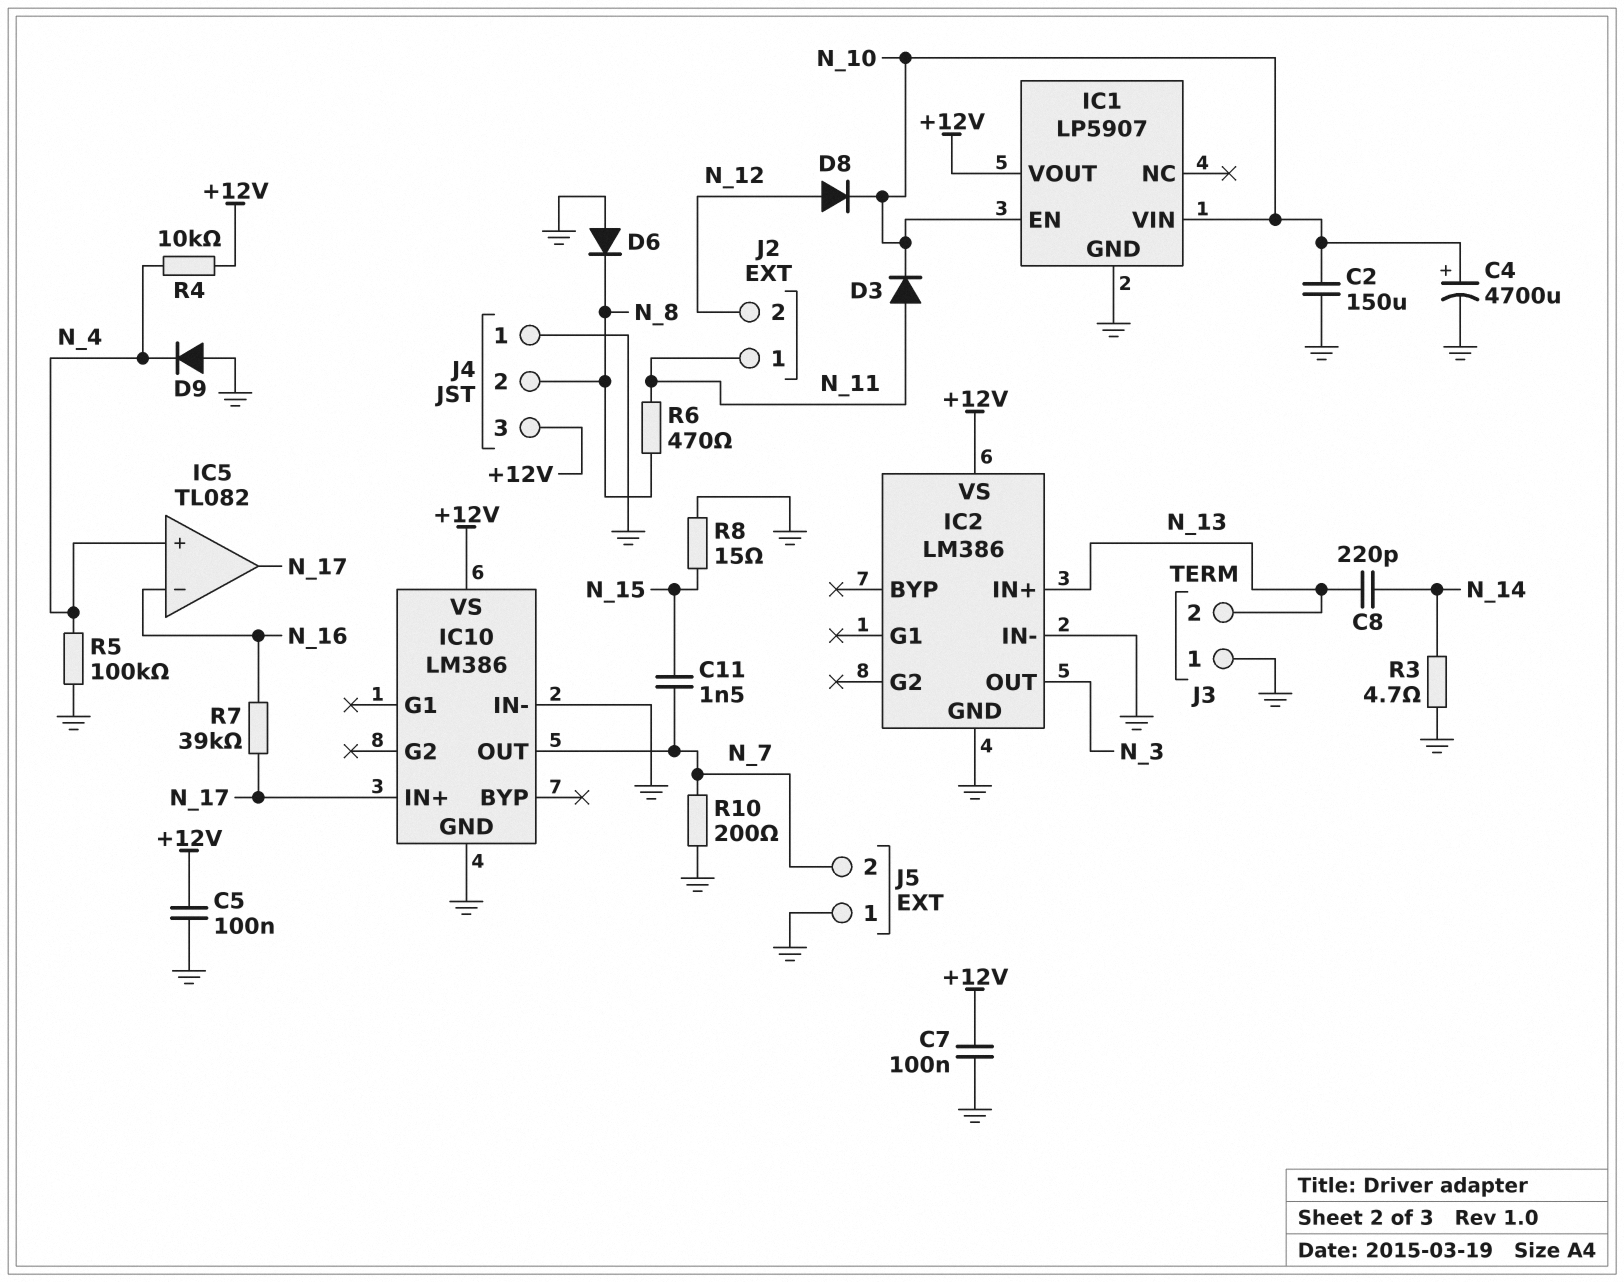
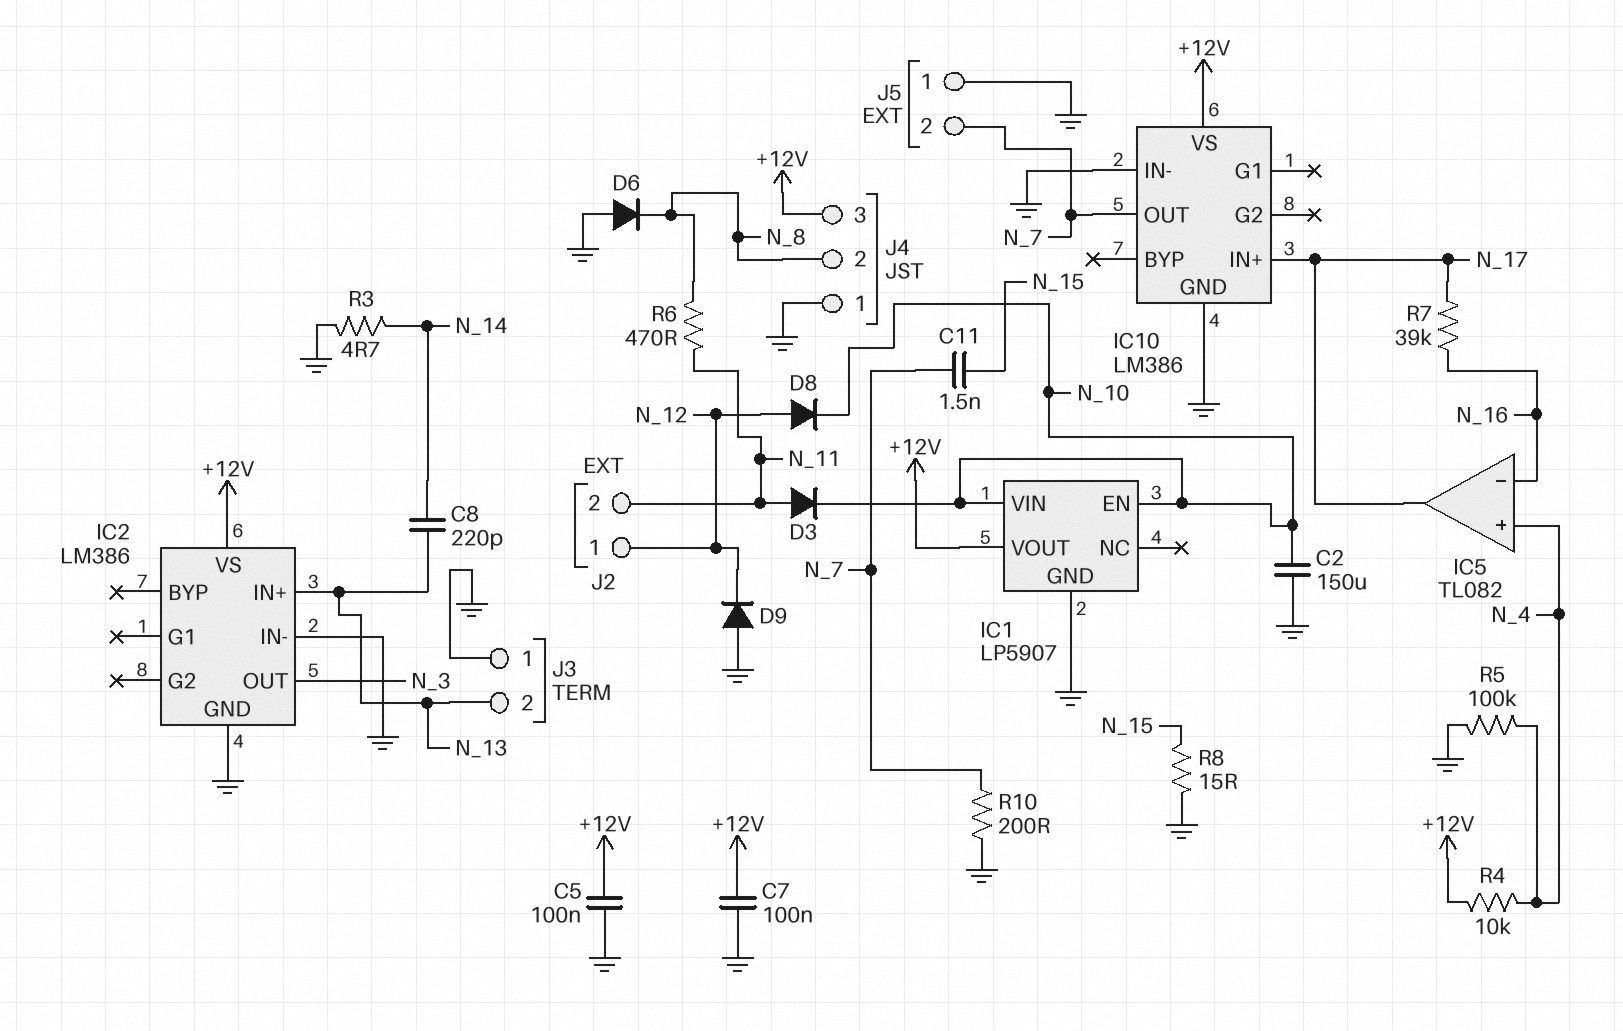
C4: 4700uF (plus N_10, minus GND) -> none
D9: diode (A GND, K N_4) -> diode (A GND, K N_12)
J2 pin 1: N_11 -> N_12
J2 pin 2: N_12 -> N_11

